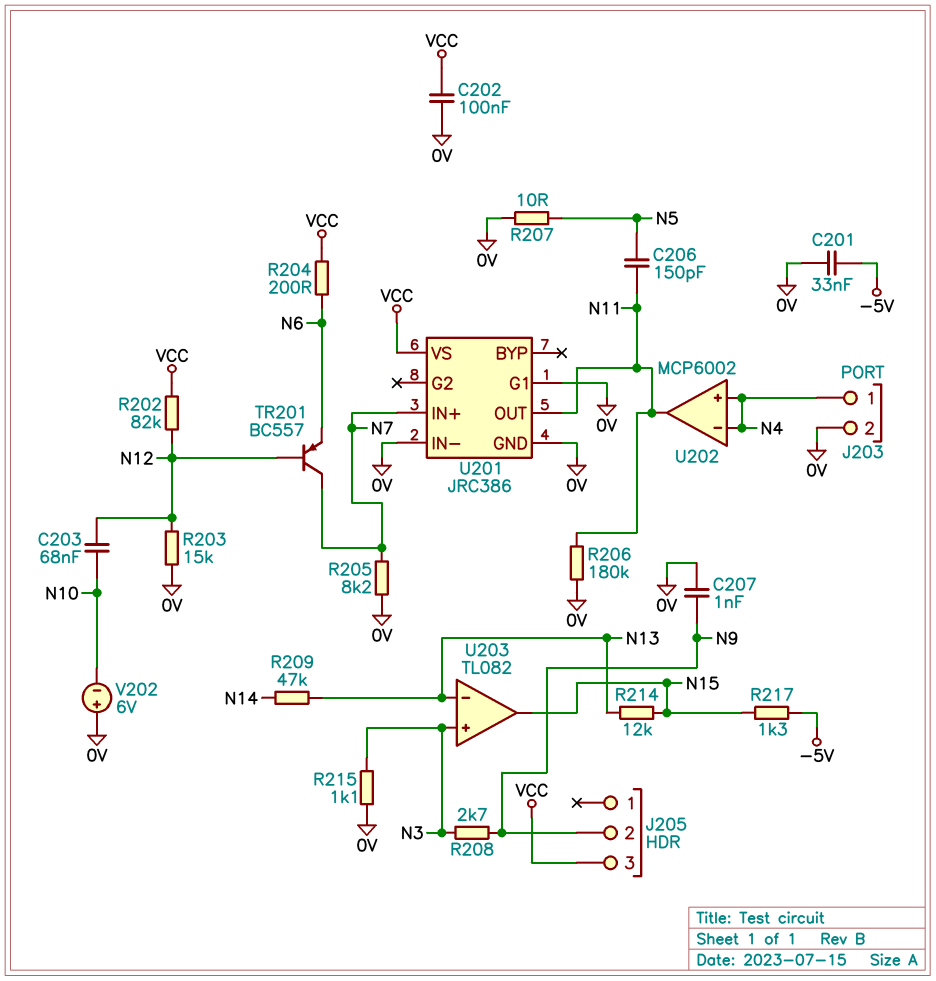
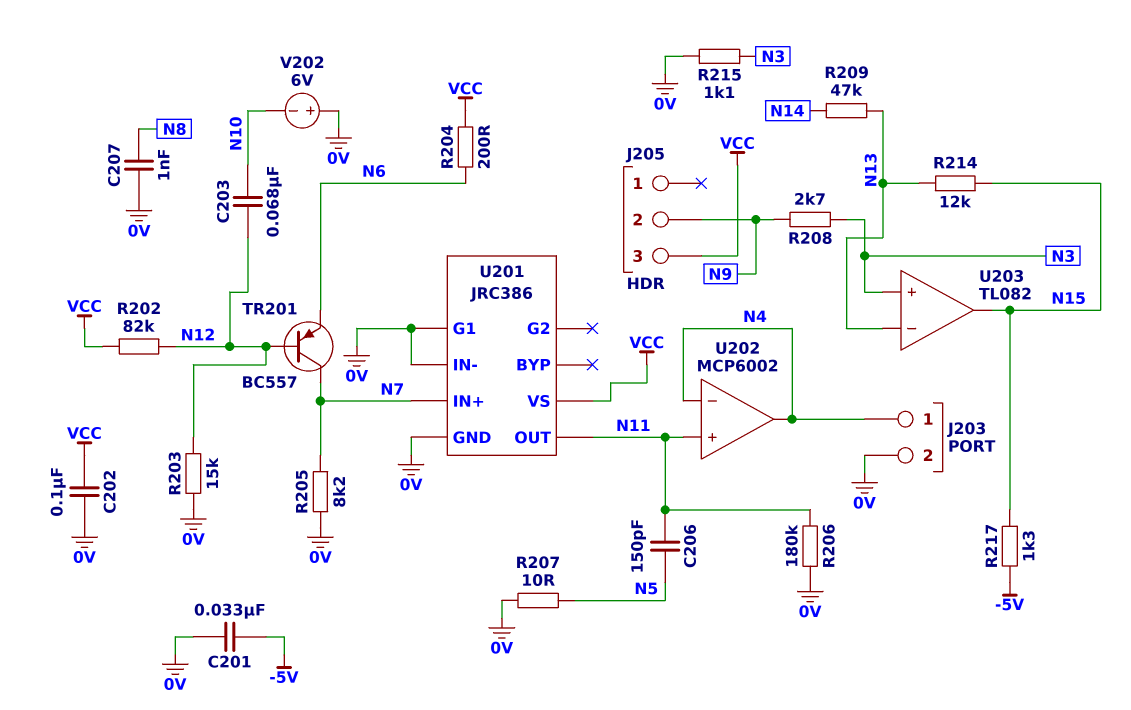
C207: 1nF (0V, N9) -> 1nF (0V, N8)
U202 pin in+: N4 -> N11
U202 pin out: N11 -> N4

